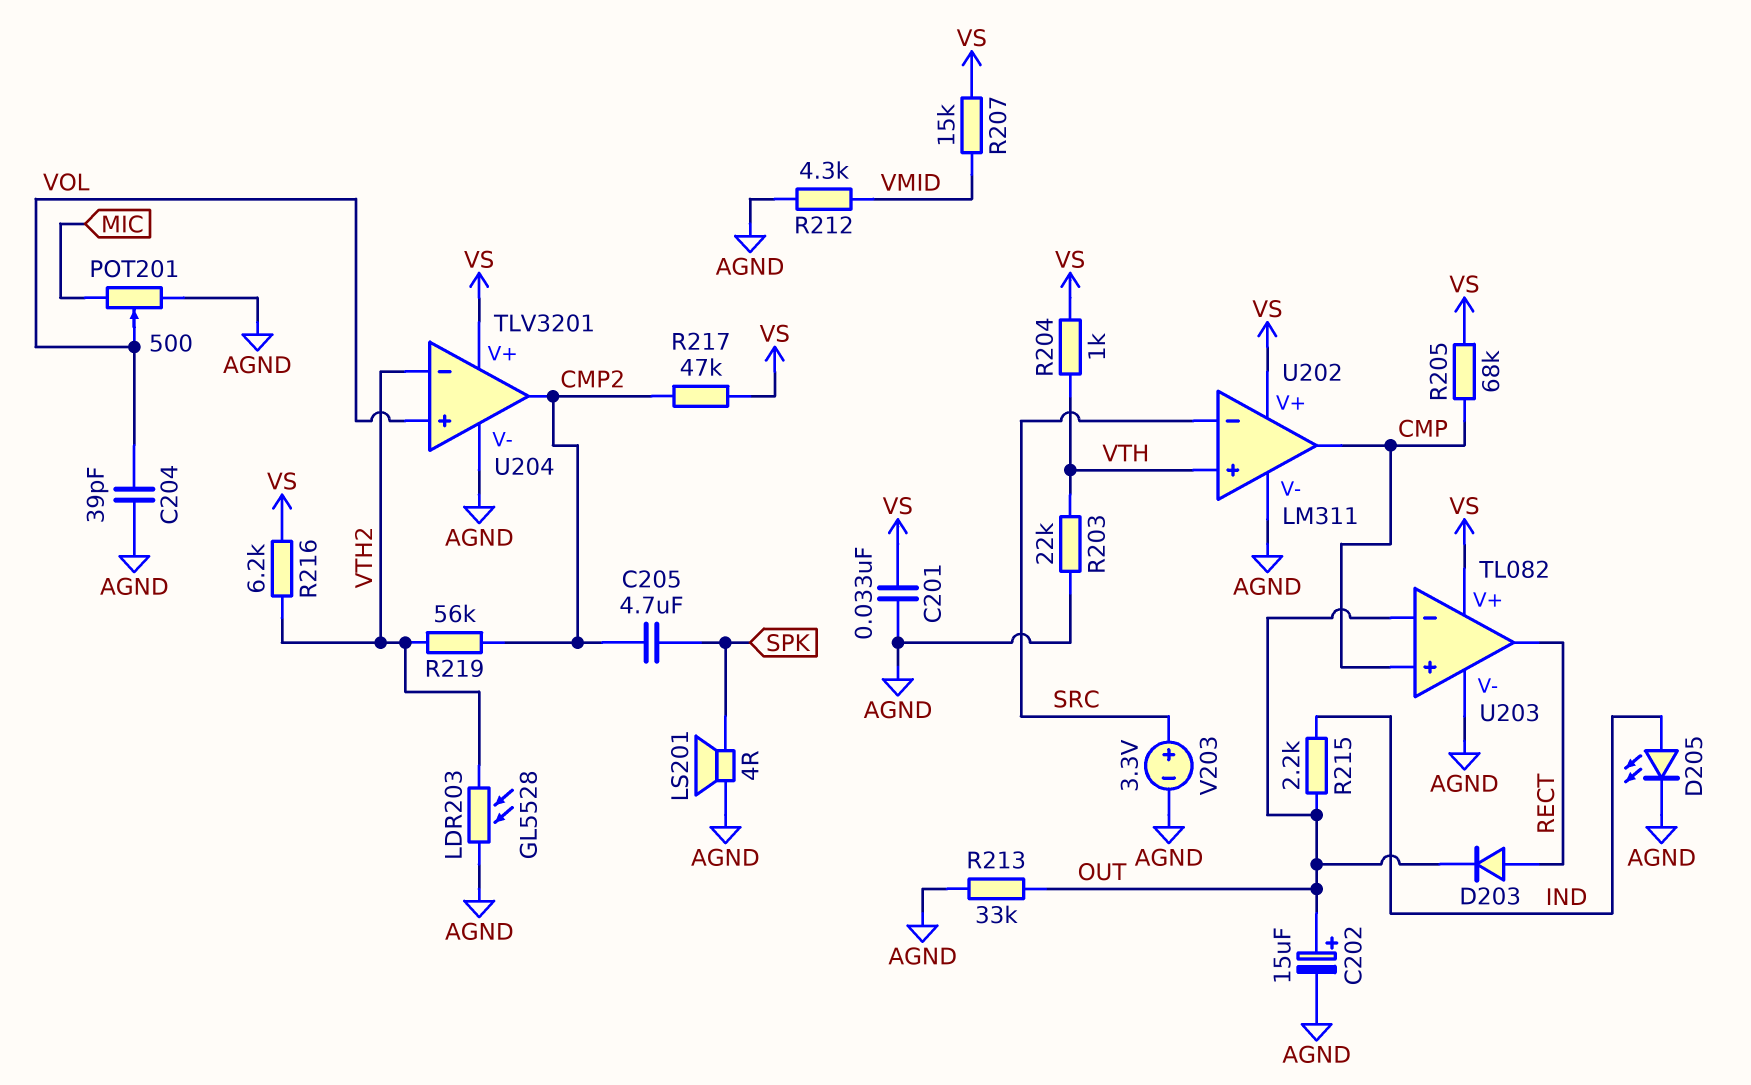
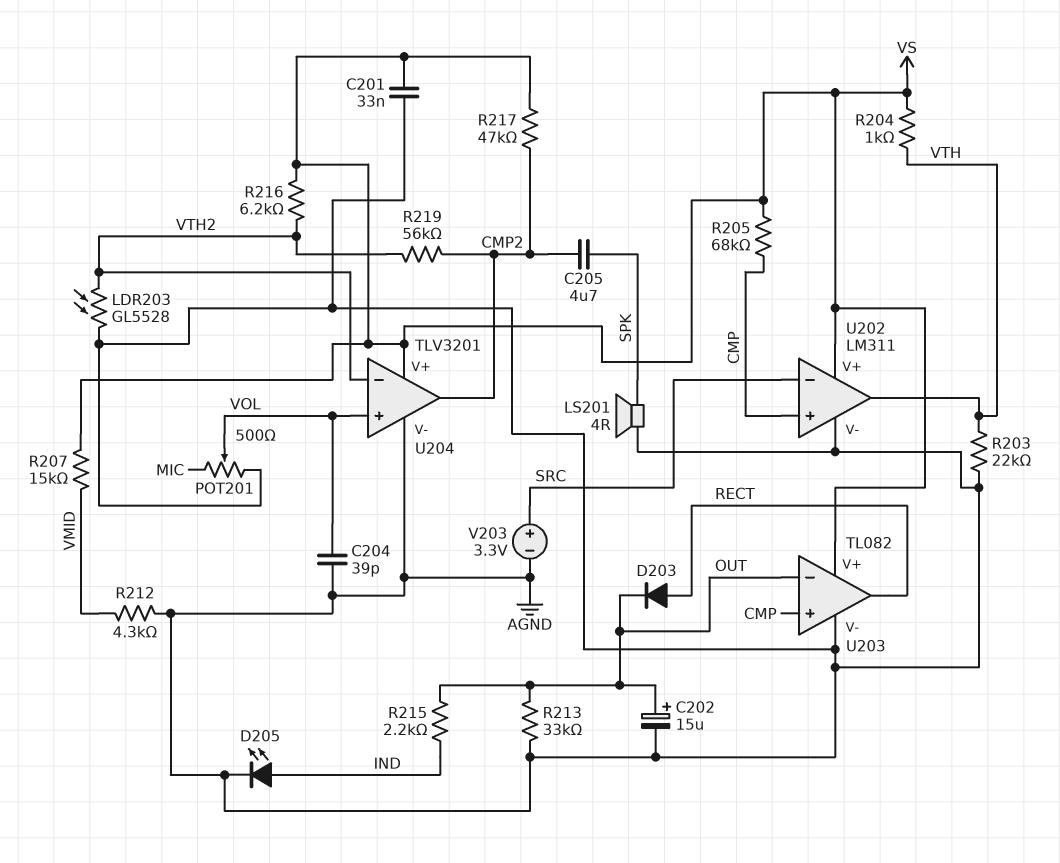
U202 pin in+: VTH -> CMP
U202 pin out: CMP -> VTH

